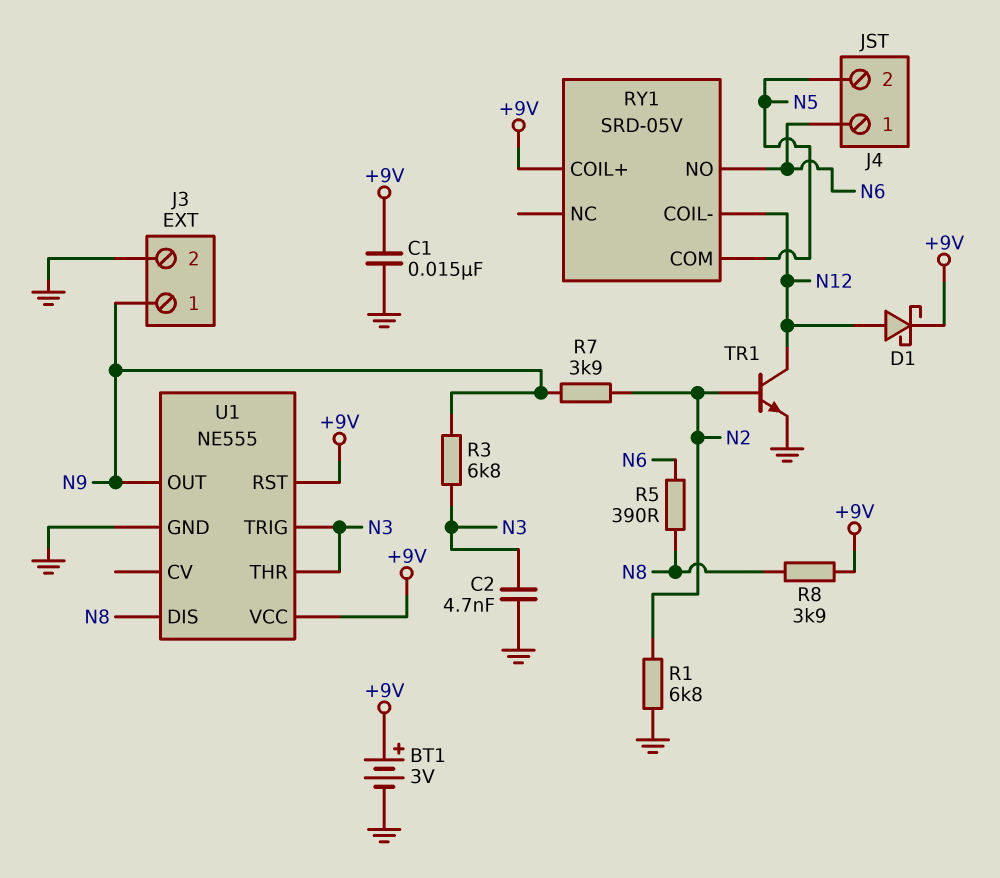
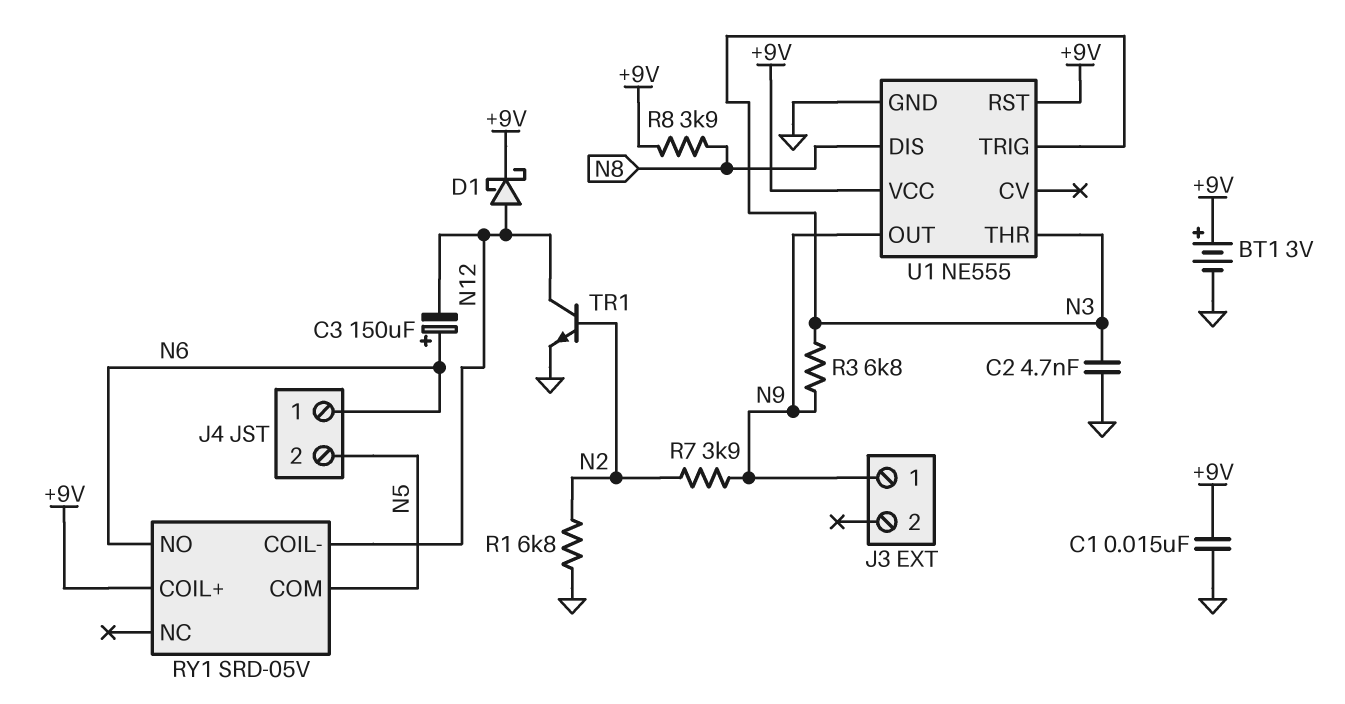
C3: none -> 150uF (plus N6, minus N12)
J3 pin 2: GND -> none
R5: 390 (N6, N8) -> none

